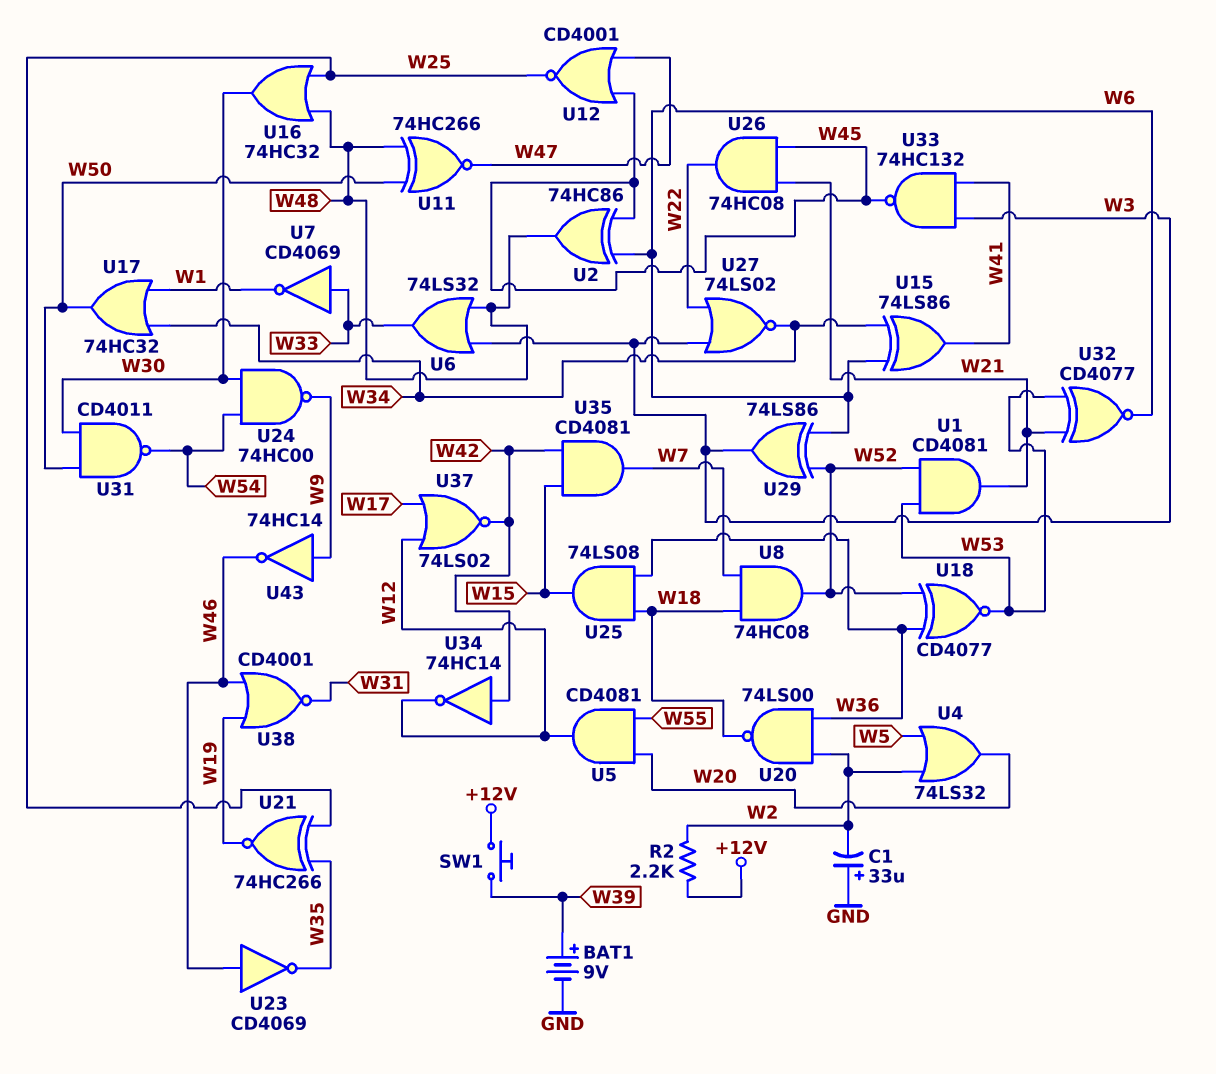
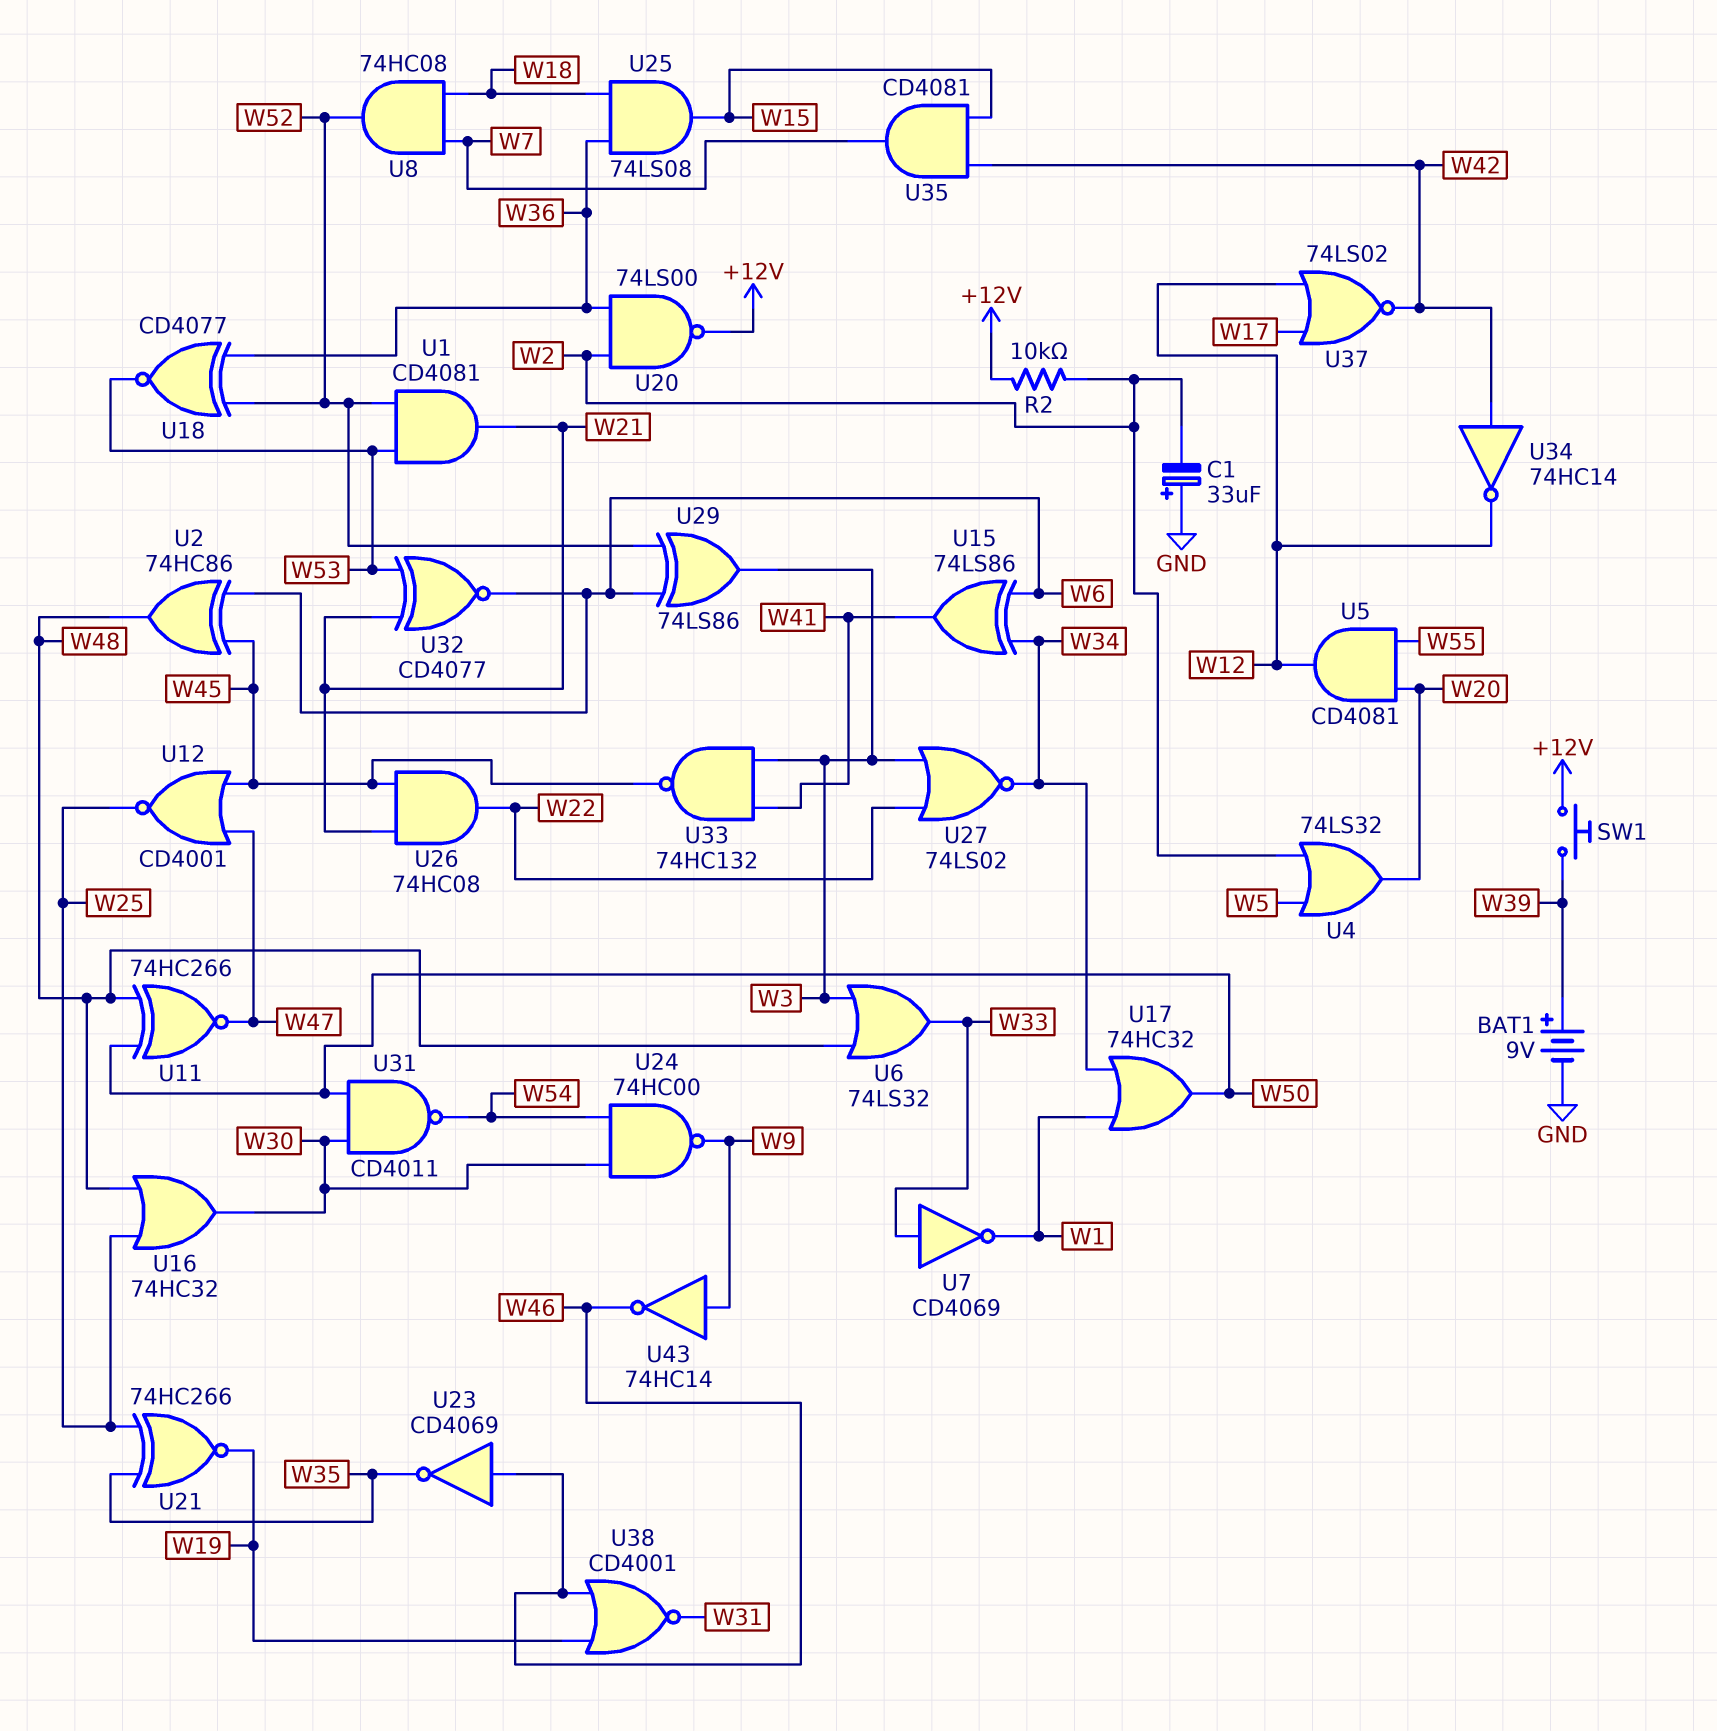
R2: 2.2k (+12V, W2) -> 10k (+12V, W2)
U20: NAND 74LS00 (in W2, in W36, out W18) -> NAND 74LS00 (in W2, in W36, out +12V)

